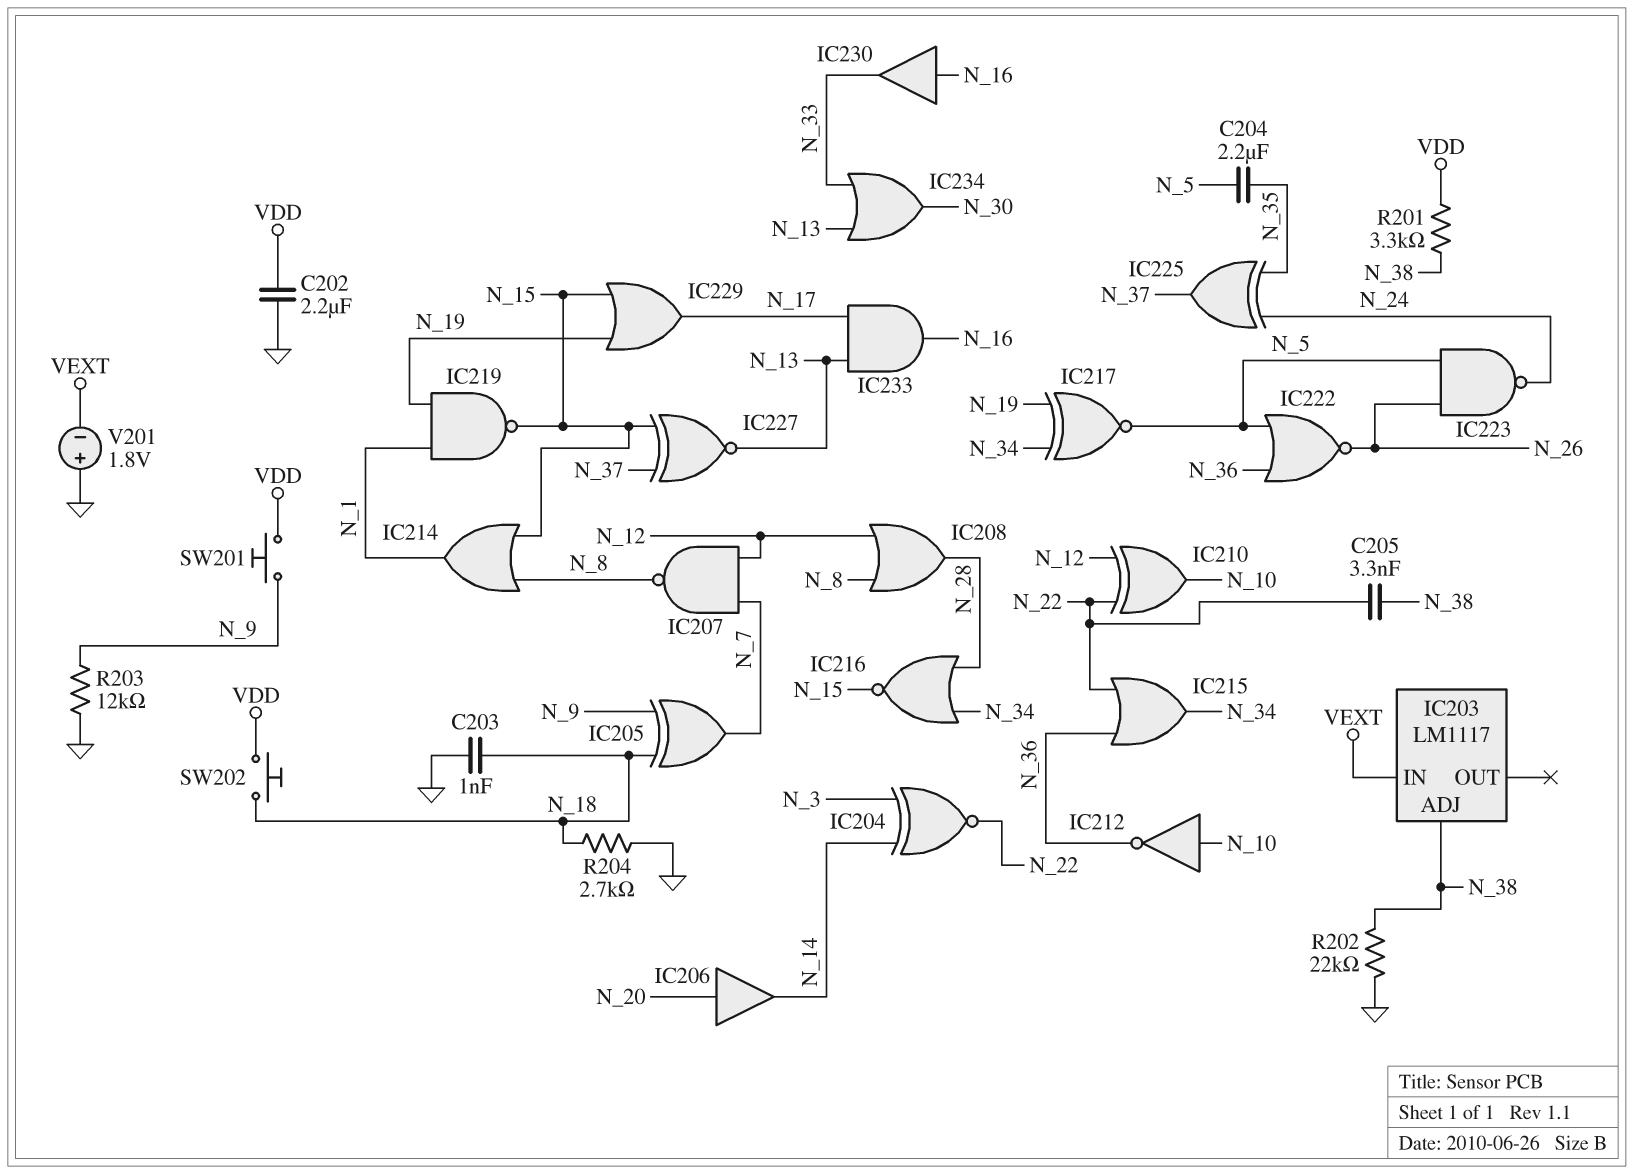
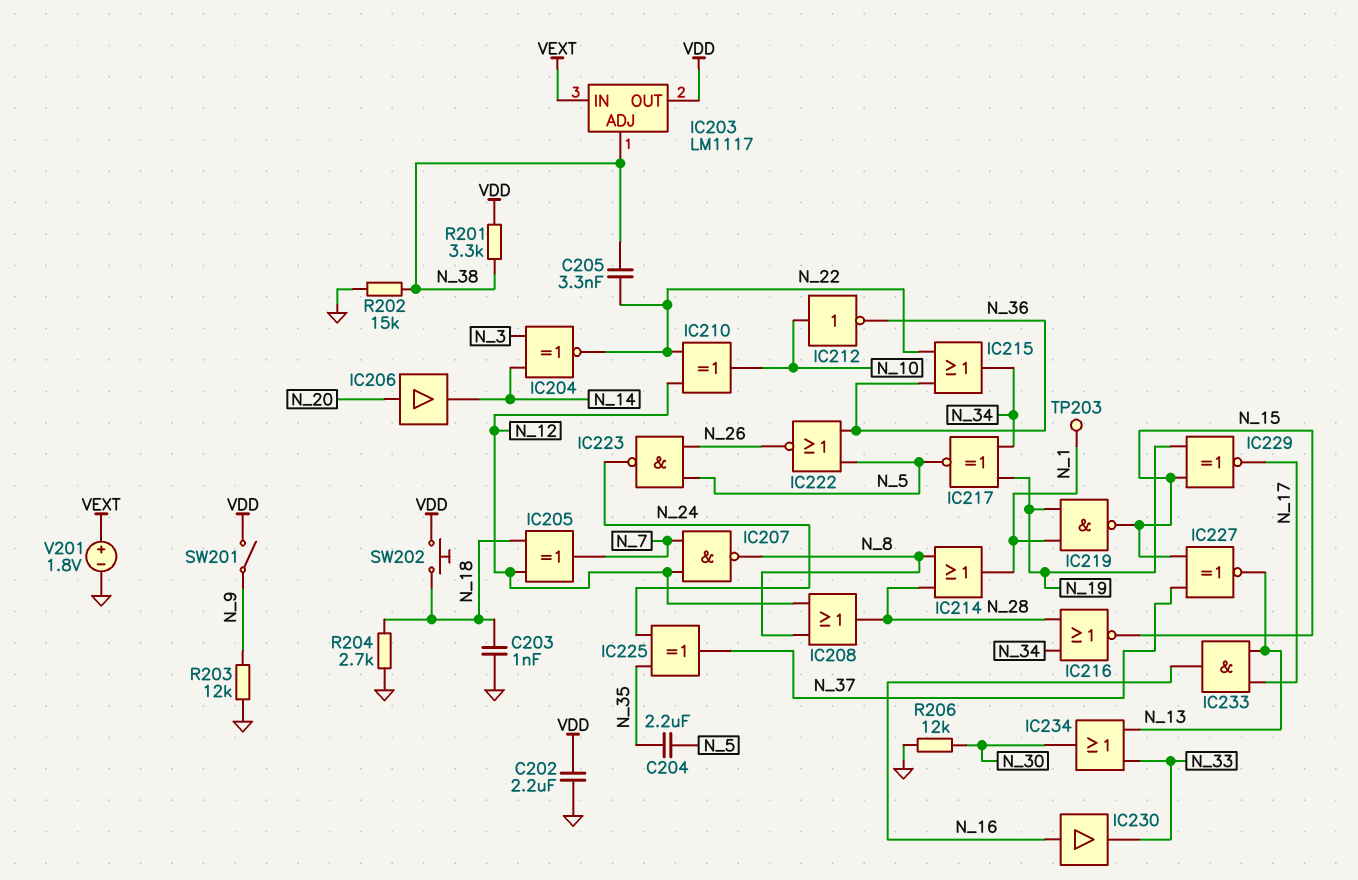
IC203 pin OUT: none -> VDD
IC205: XOR (in N_9, in N_18, out N_7) -> XOR (in N_12, in N_18, out N_7)
IC214: OR (in N_8, in N_15, out N_1) -> OR (in N_8, in N_28, out N_1)
IC229: OR (in N_15, in N_19, out N_17) -> XNOR (in N_15, in N_19, out N_17)
R202: 22k (GND, N_38) -> 15k (GND, N_38)
R206: none -> 12k (GND, N_30)
SW201: button (N_9, VDD) -> switch (N_9, VDD)
TP203: none -> test point (N_1)
V201: 1.8V (plus GND, minus VEXT) -> 1.8V (plus VEXT, minus GND)

